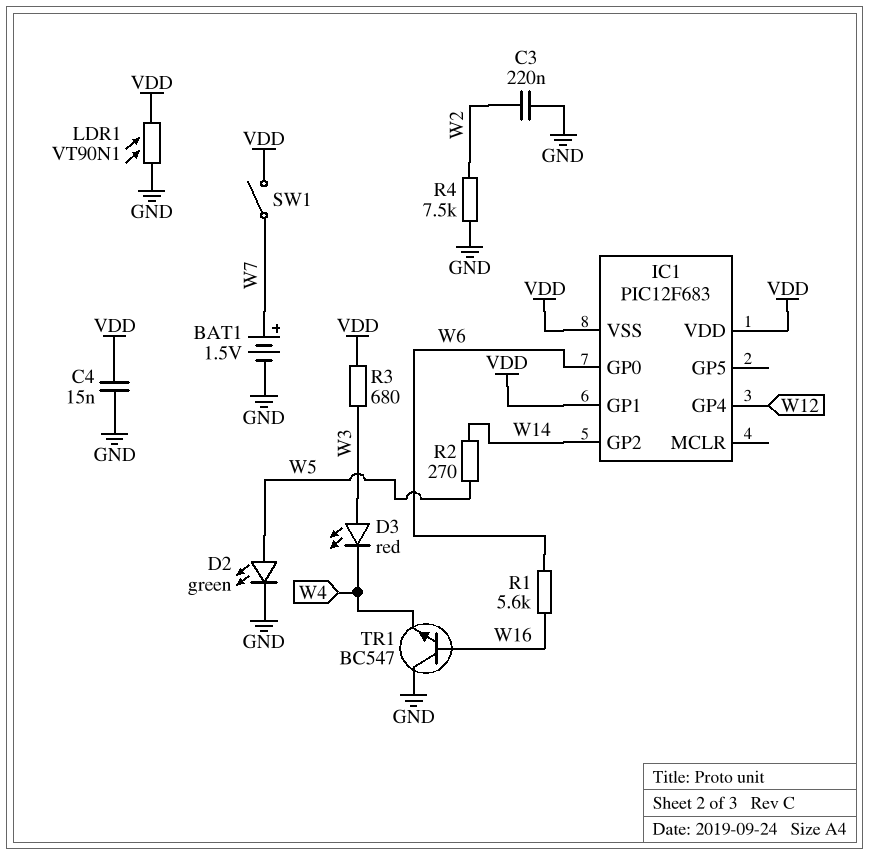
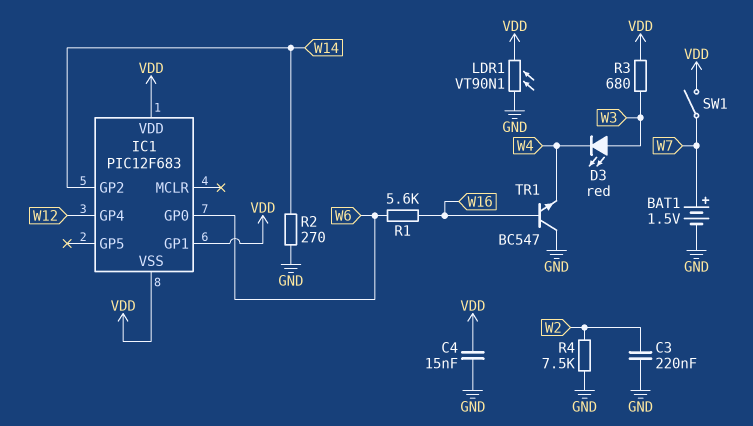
D2: LED green (A W5, K GND) -> none
R2: 270 (W5, W14) -> 270 (GND, W14)

